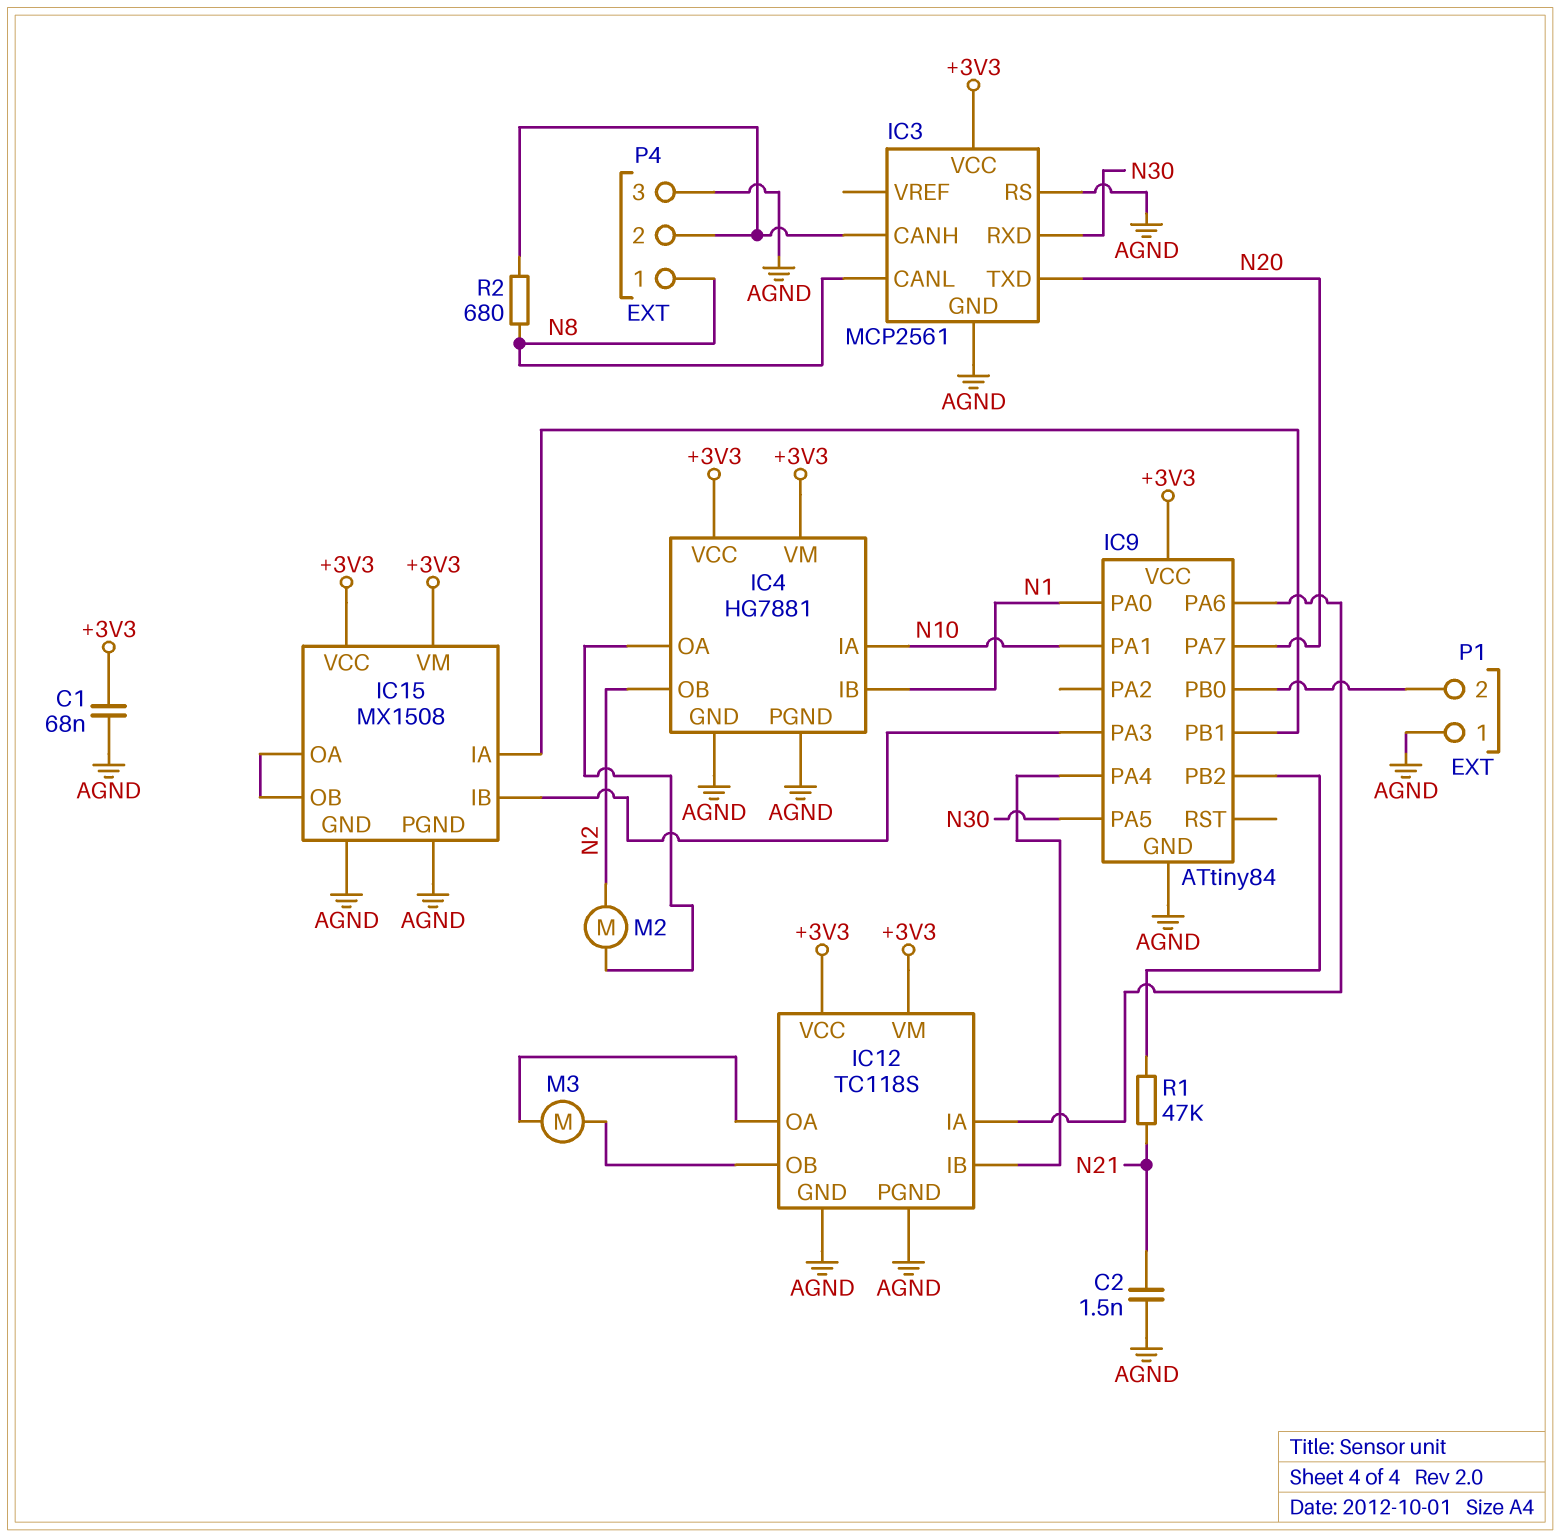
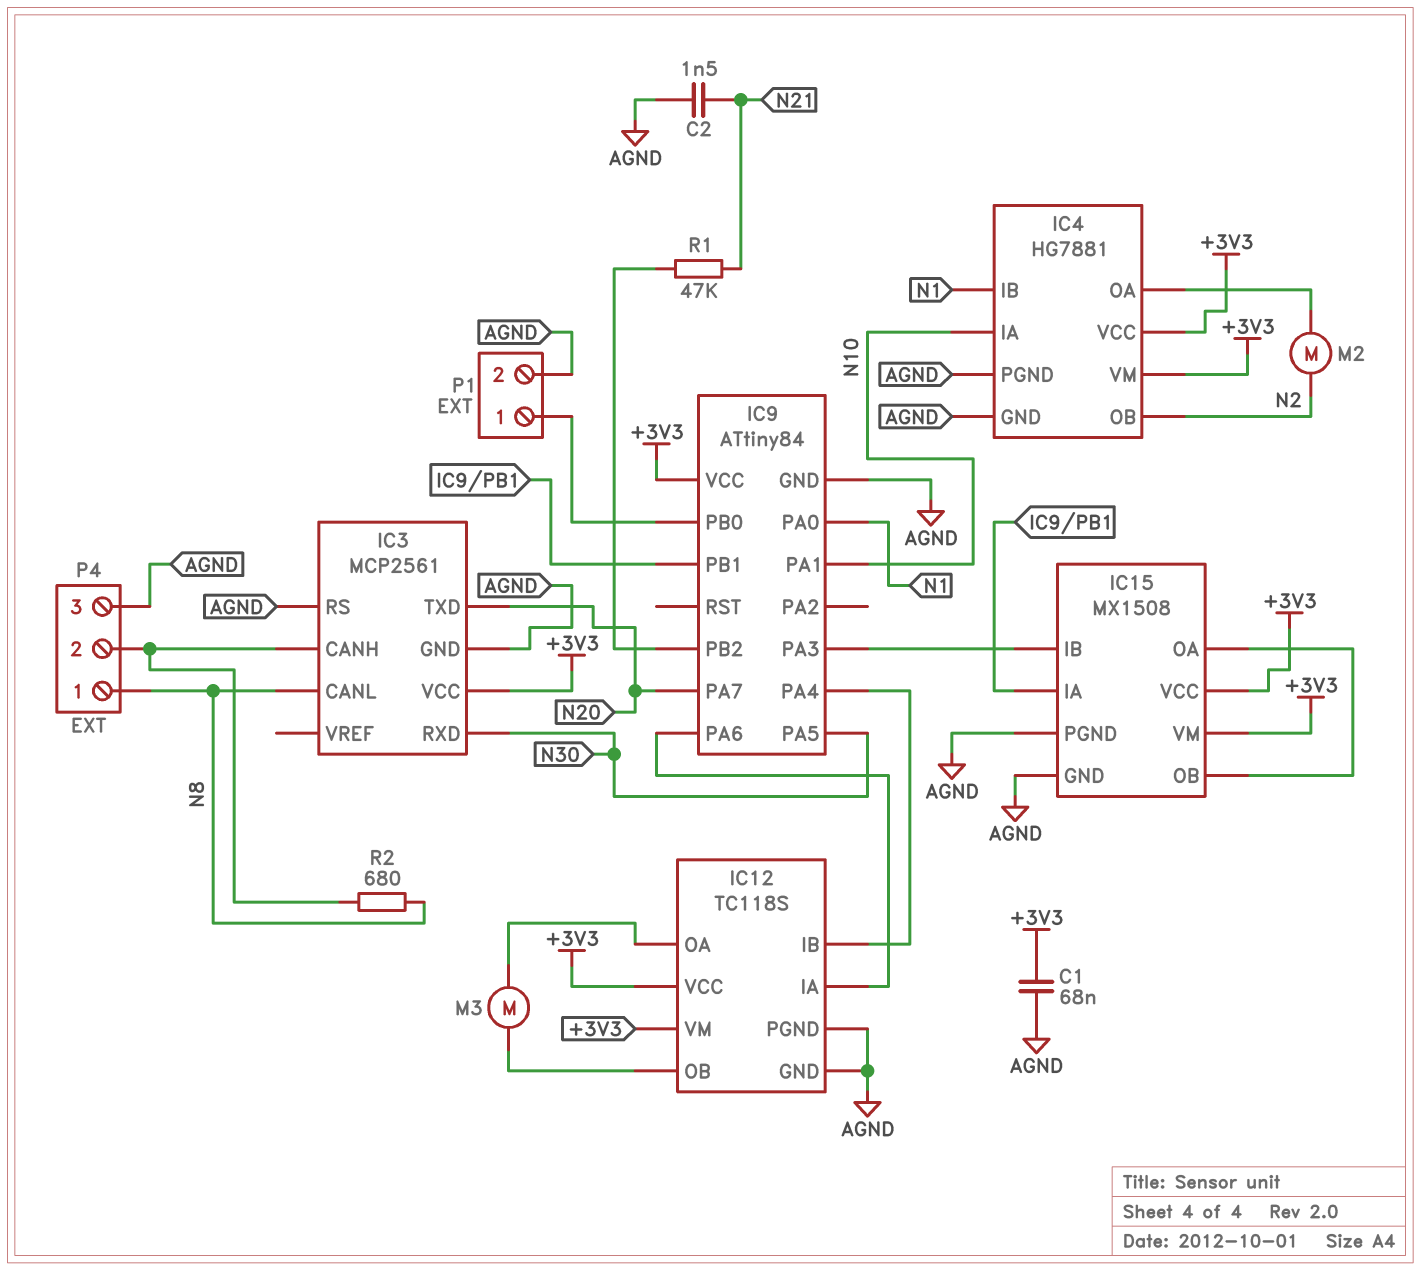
P1 pin 1: AGND -> IC9/PB0
P1 pin 2: IC9/PB0 -> AGND

